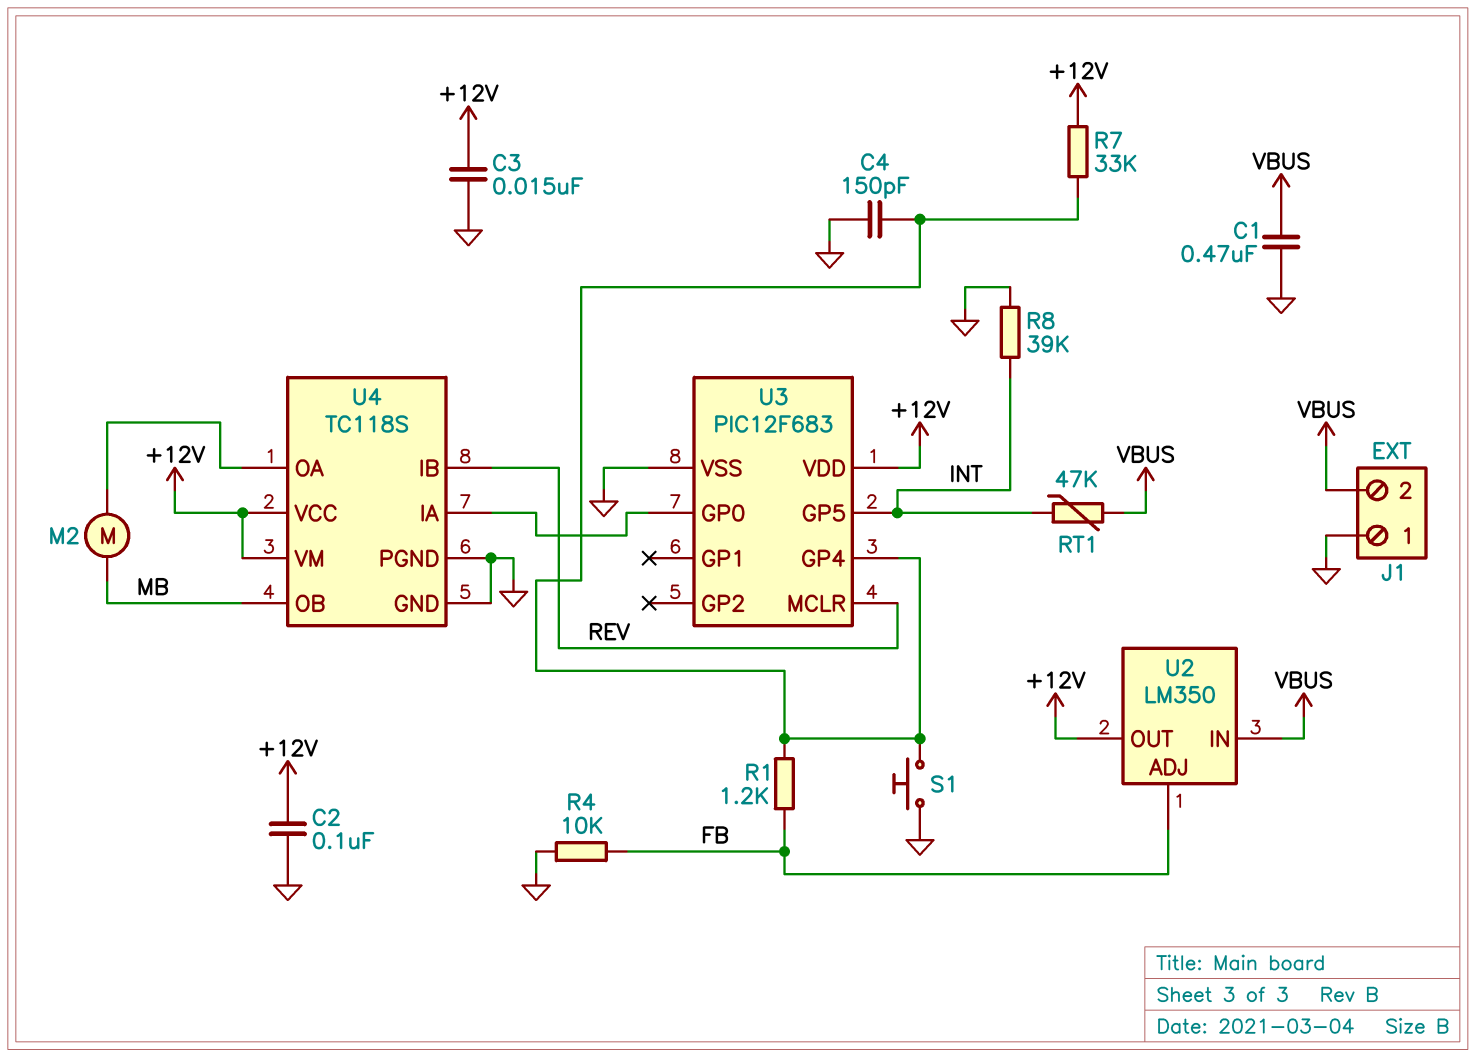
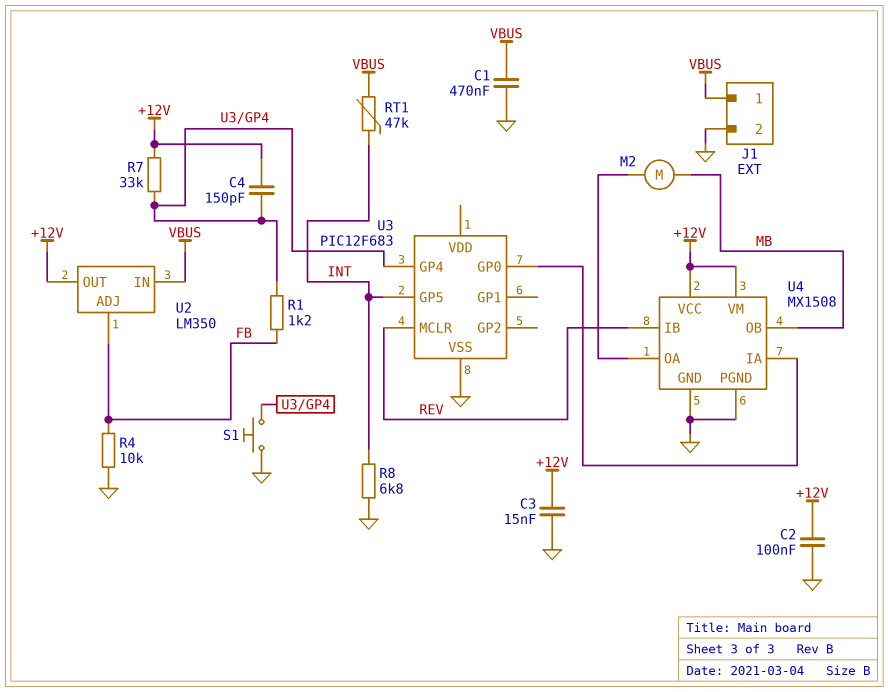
C4: 150pF (GND, U3/GP4) -> 150pF (+12V, U3/GP4)
J1 pin 1: GND -> VBUS
J1 pin 2: VBUS -> GND
R8: 39k (GND, INT) -> 6.8k (GND, INT)
U3 pin VDD: +12V -> none
U4: TC118S -> MX1508

